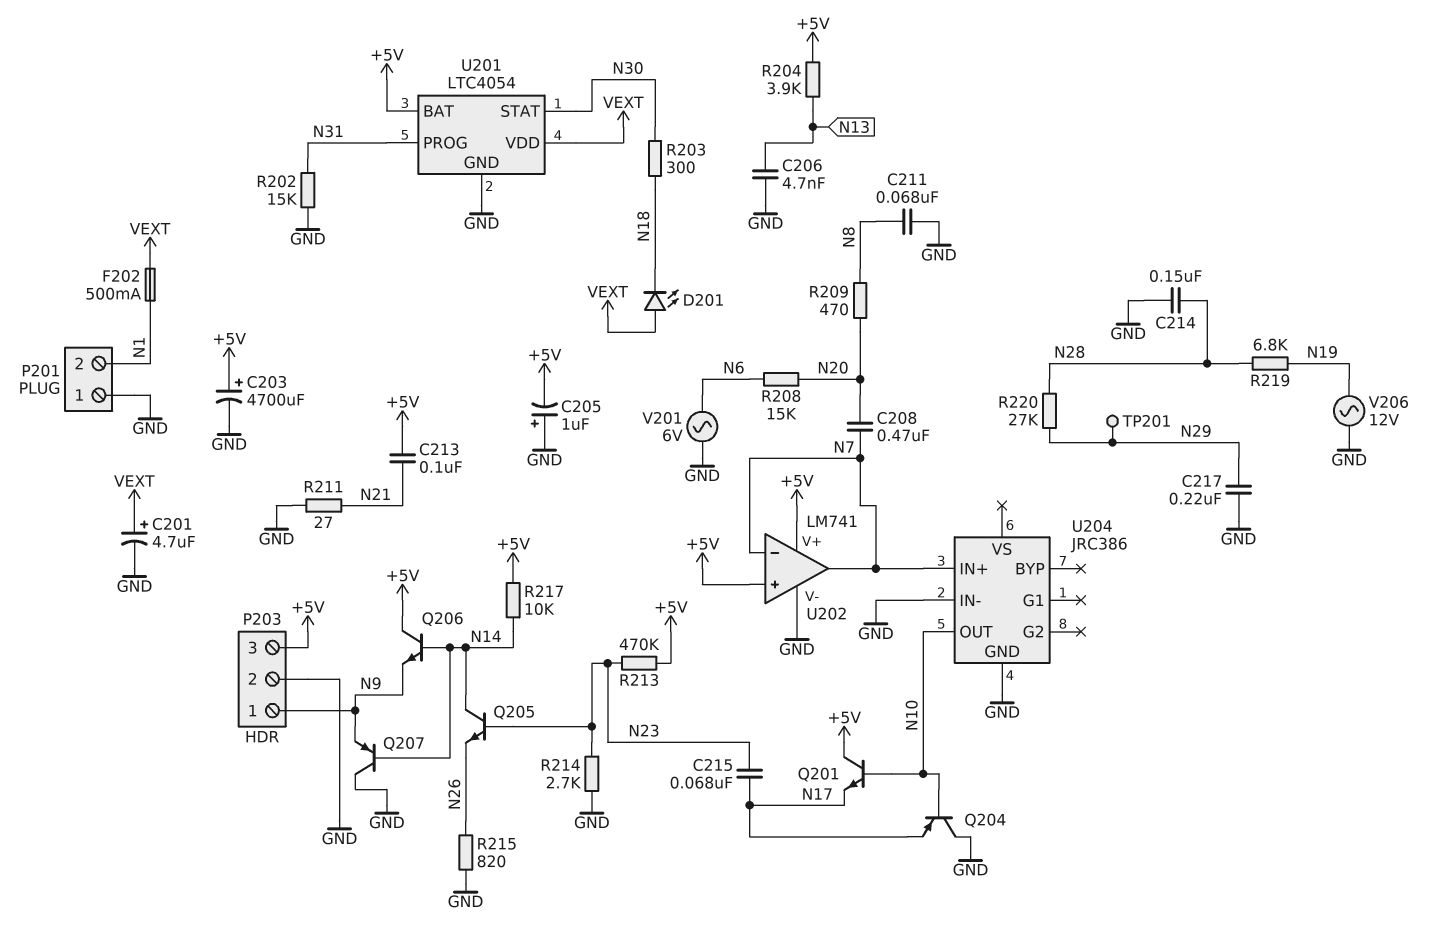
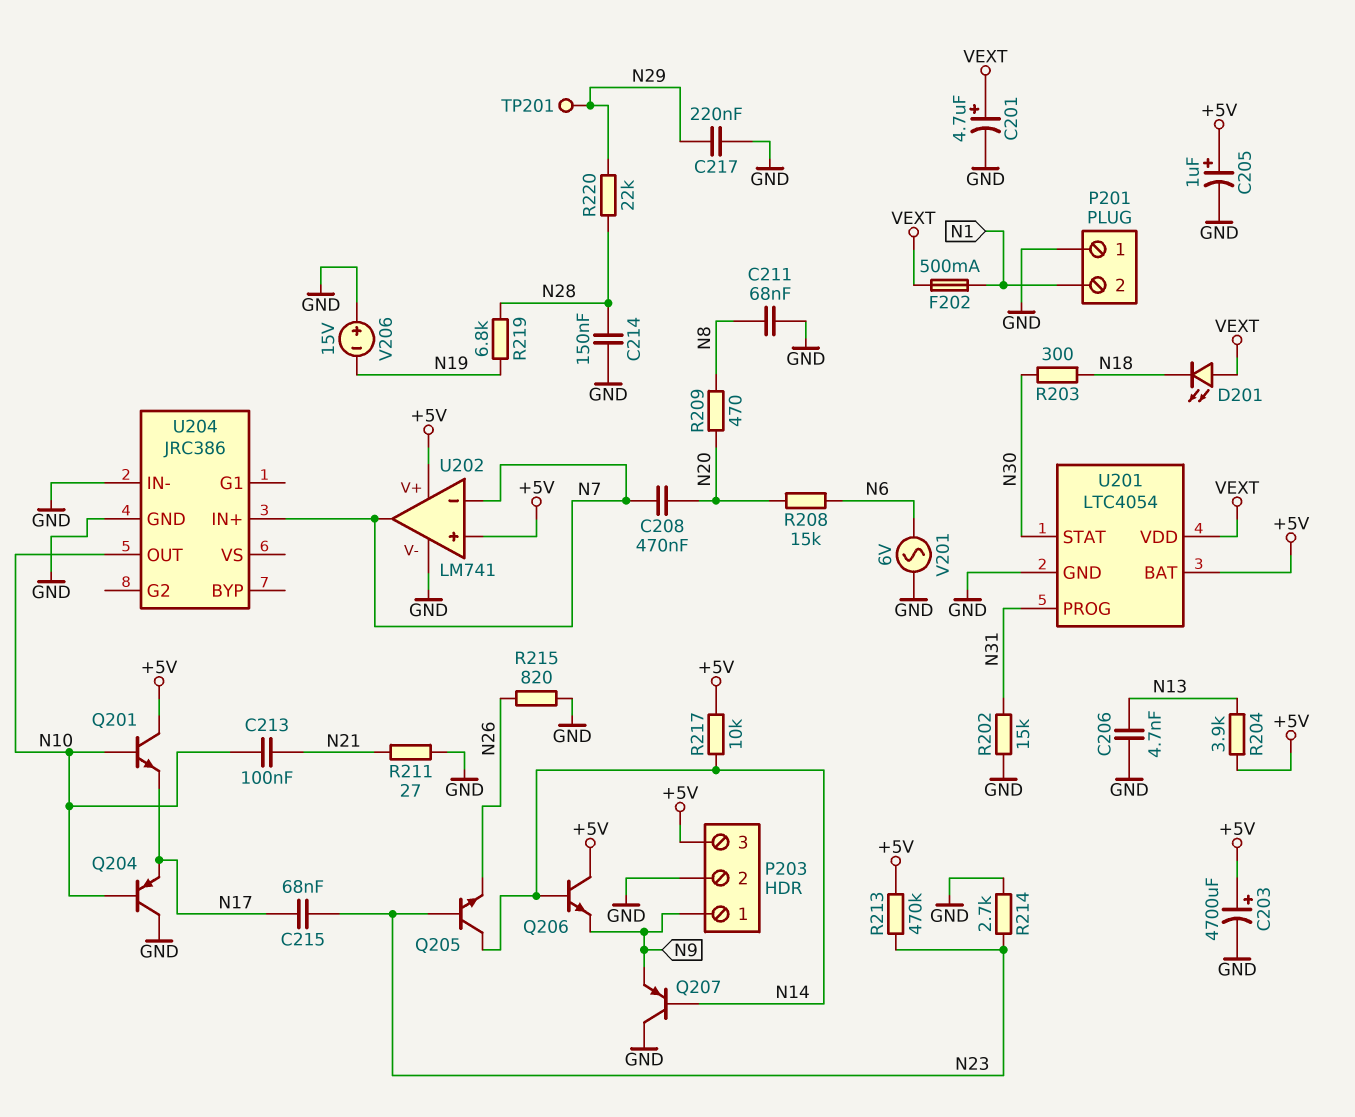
C205: 1uF (plus GND, minus +5V) -> 1uF (plus +5V, minus GND)
C213: 100nF (+5V, N21) -> 100nF (N10, N21)
R220: 27k (N28, N29) -> 22k (N28, N29)
V206: AC 12V (GND, N19) -> 15V (plus GND, minus N19)

